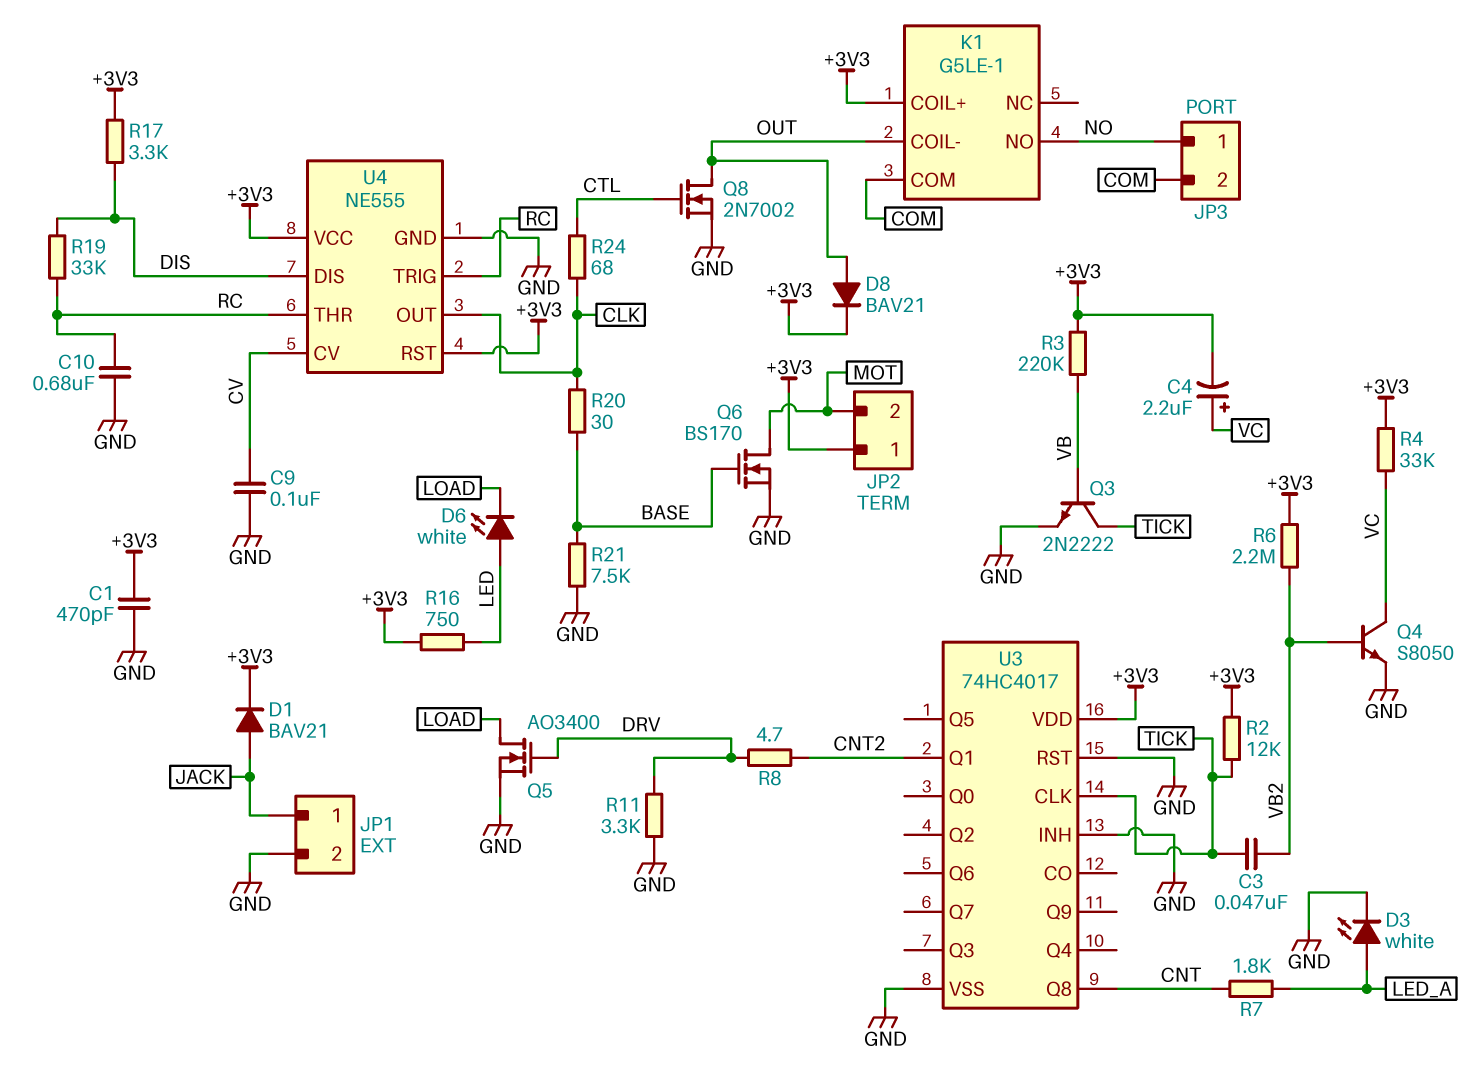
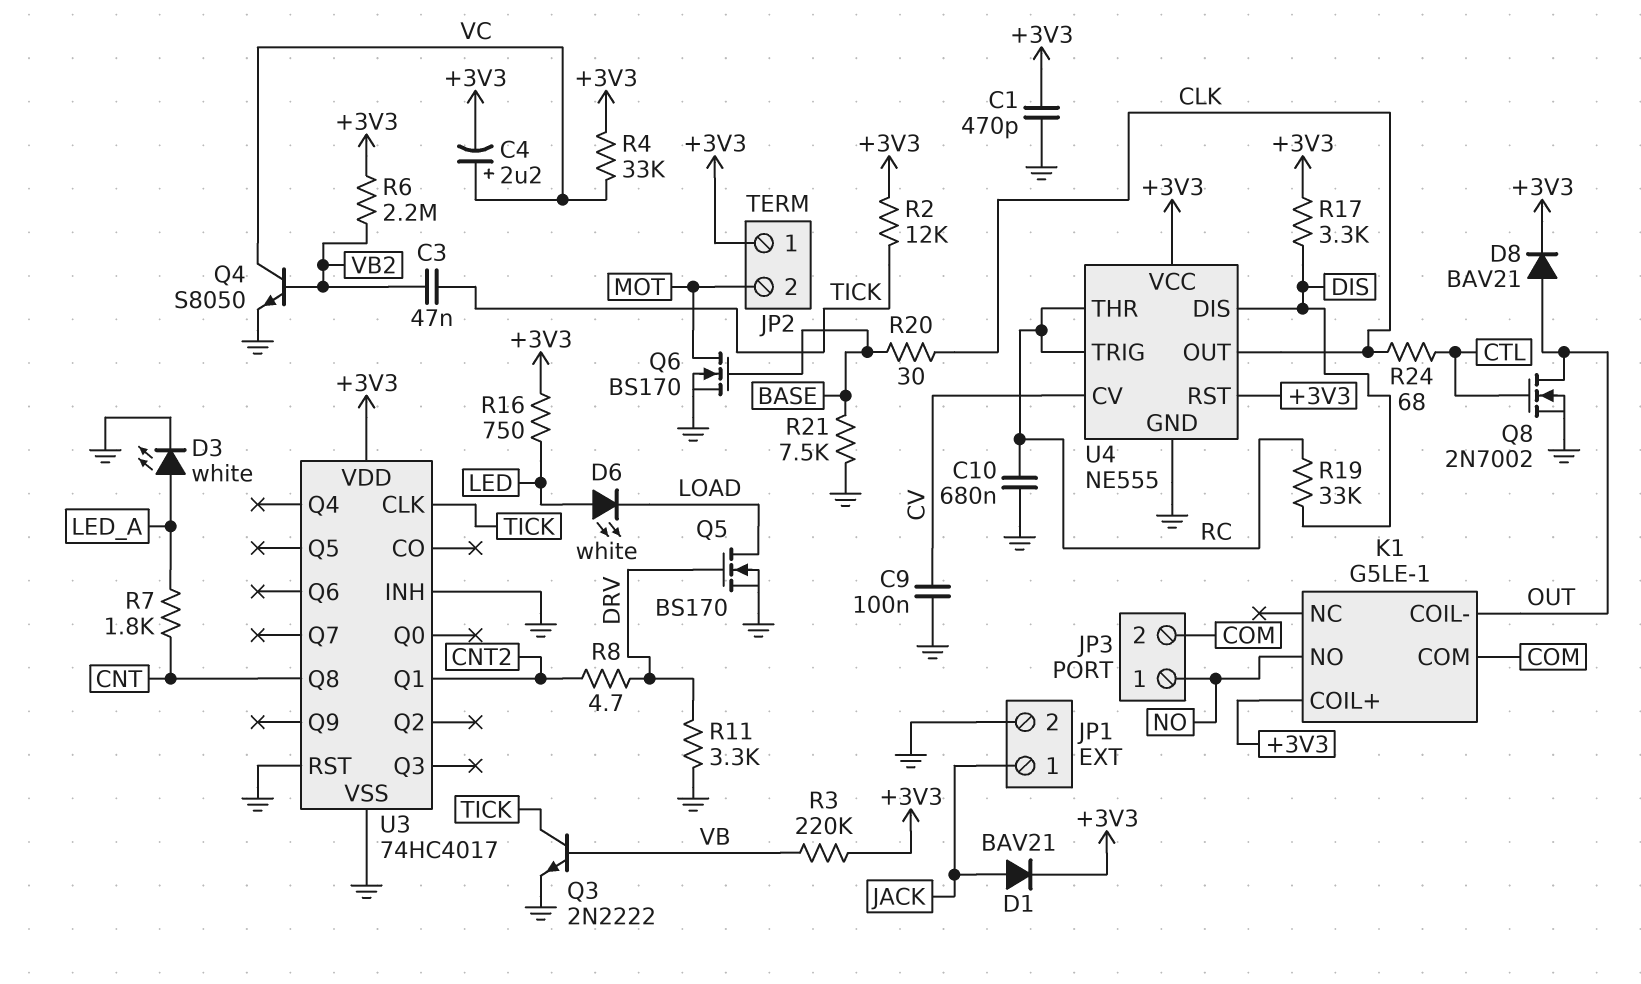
Q5: NMOS AO3400 (G DRV, D LOAD, S GND) -> NMOS BS170 (G DRV, D LOAD, S GND)

